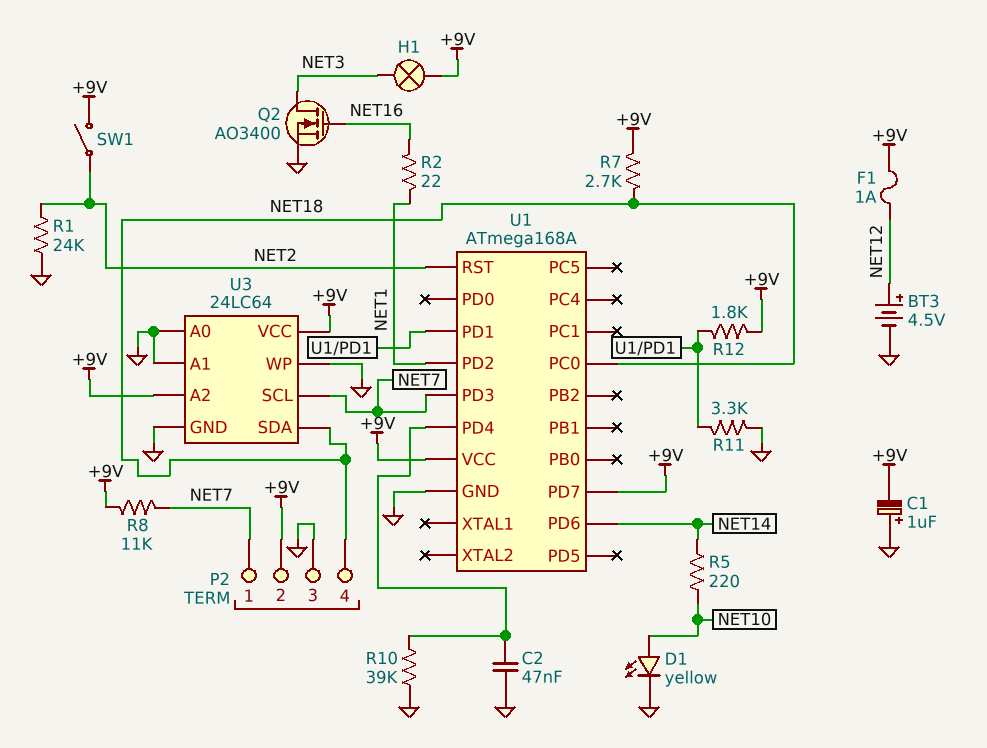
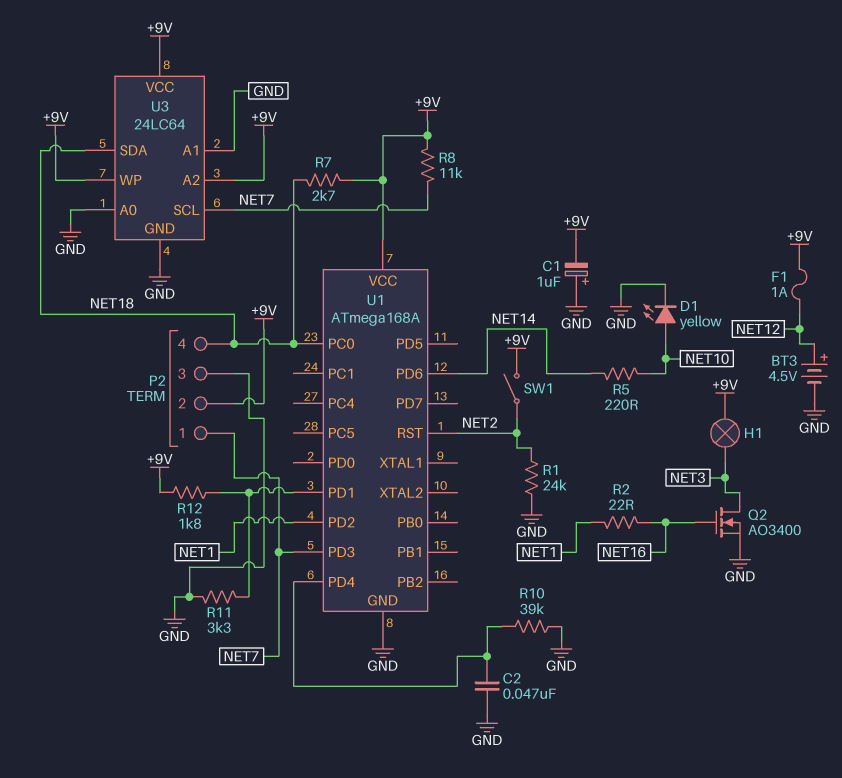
U1 pin PD7: +9V -> none
U3 pin WP: GND -> +9V

